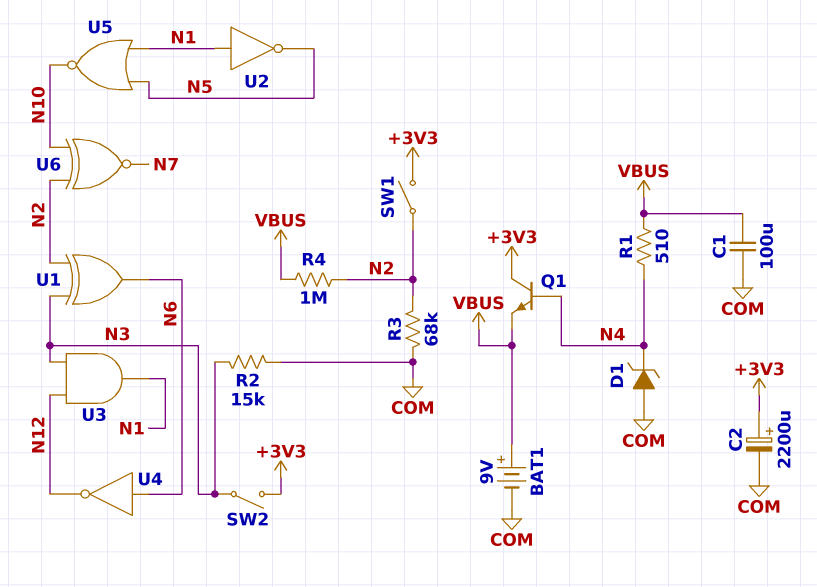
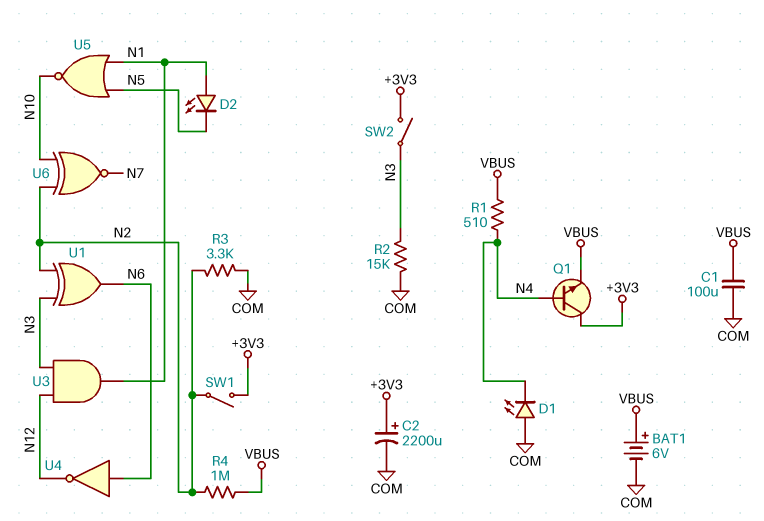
BAT1: 9V (plus VBUS, minus COM) -> 6V (plus VBUS, minus COM)
D1: zener (A COM, K N4) -> LED (A COM, K N4)
D2: none -> LED (A N1, K N5)
R3: 68k (COM, N2) -> 3.3k (COM, N2)
U2: NOT (in N1, out N5) -> none

